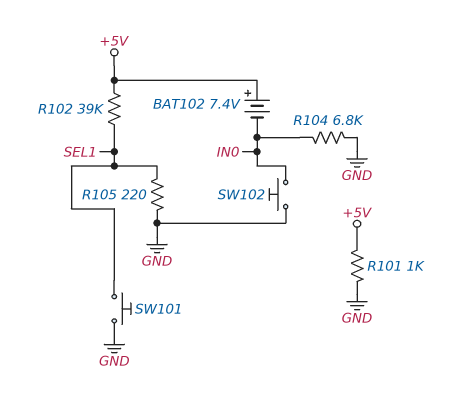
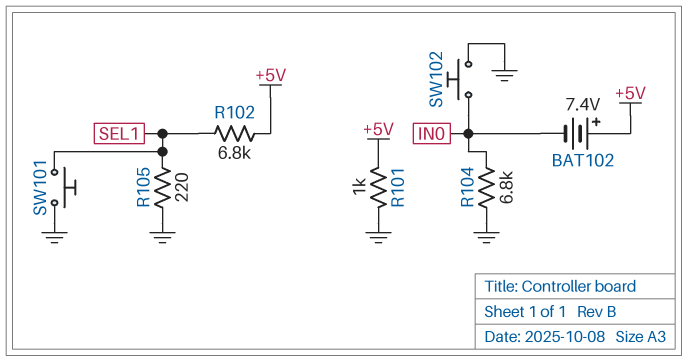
R102: 39k (+5V, SEL1) -> 6.8k (+5V, SEL1)

